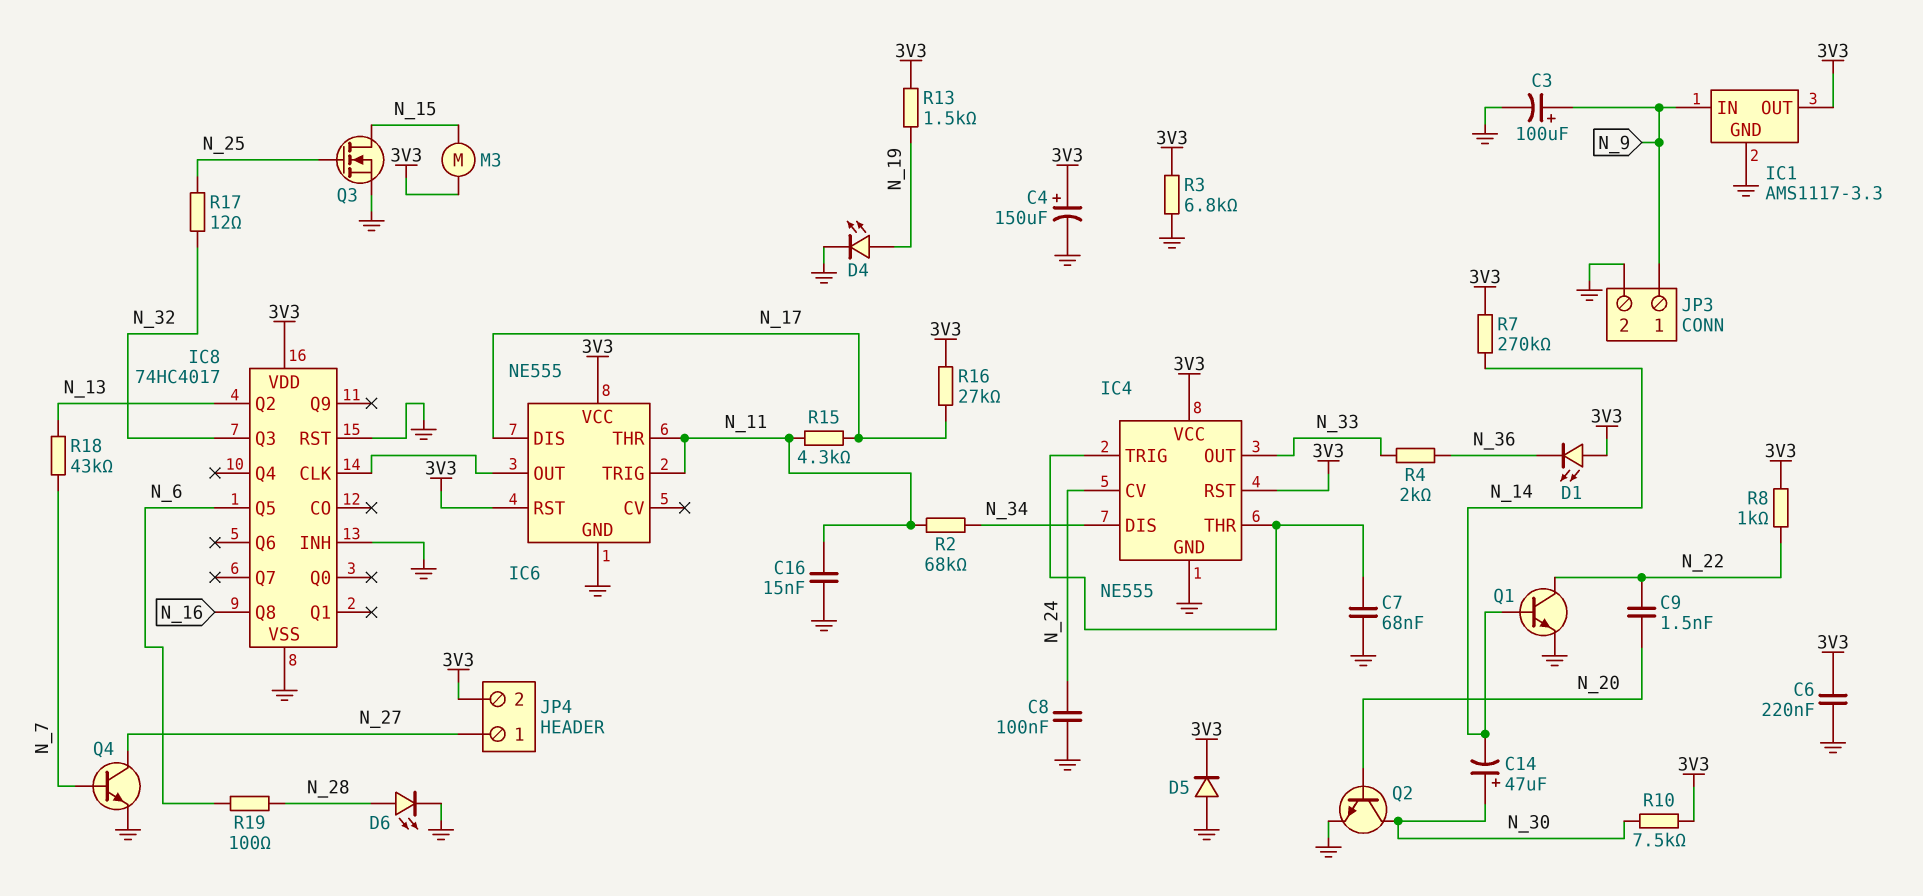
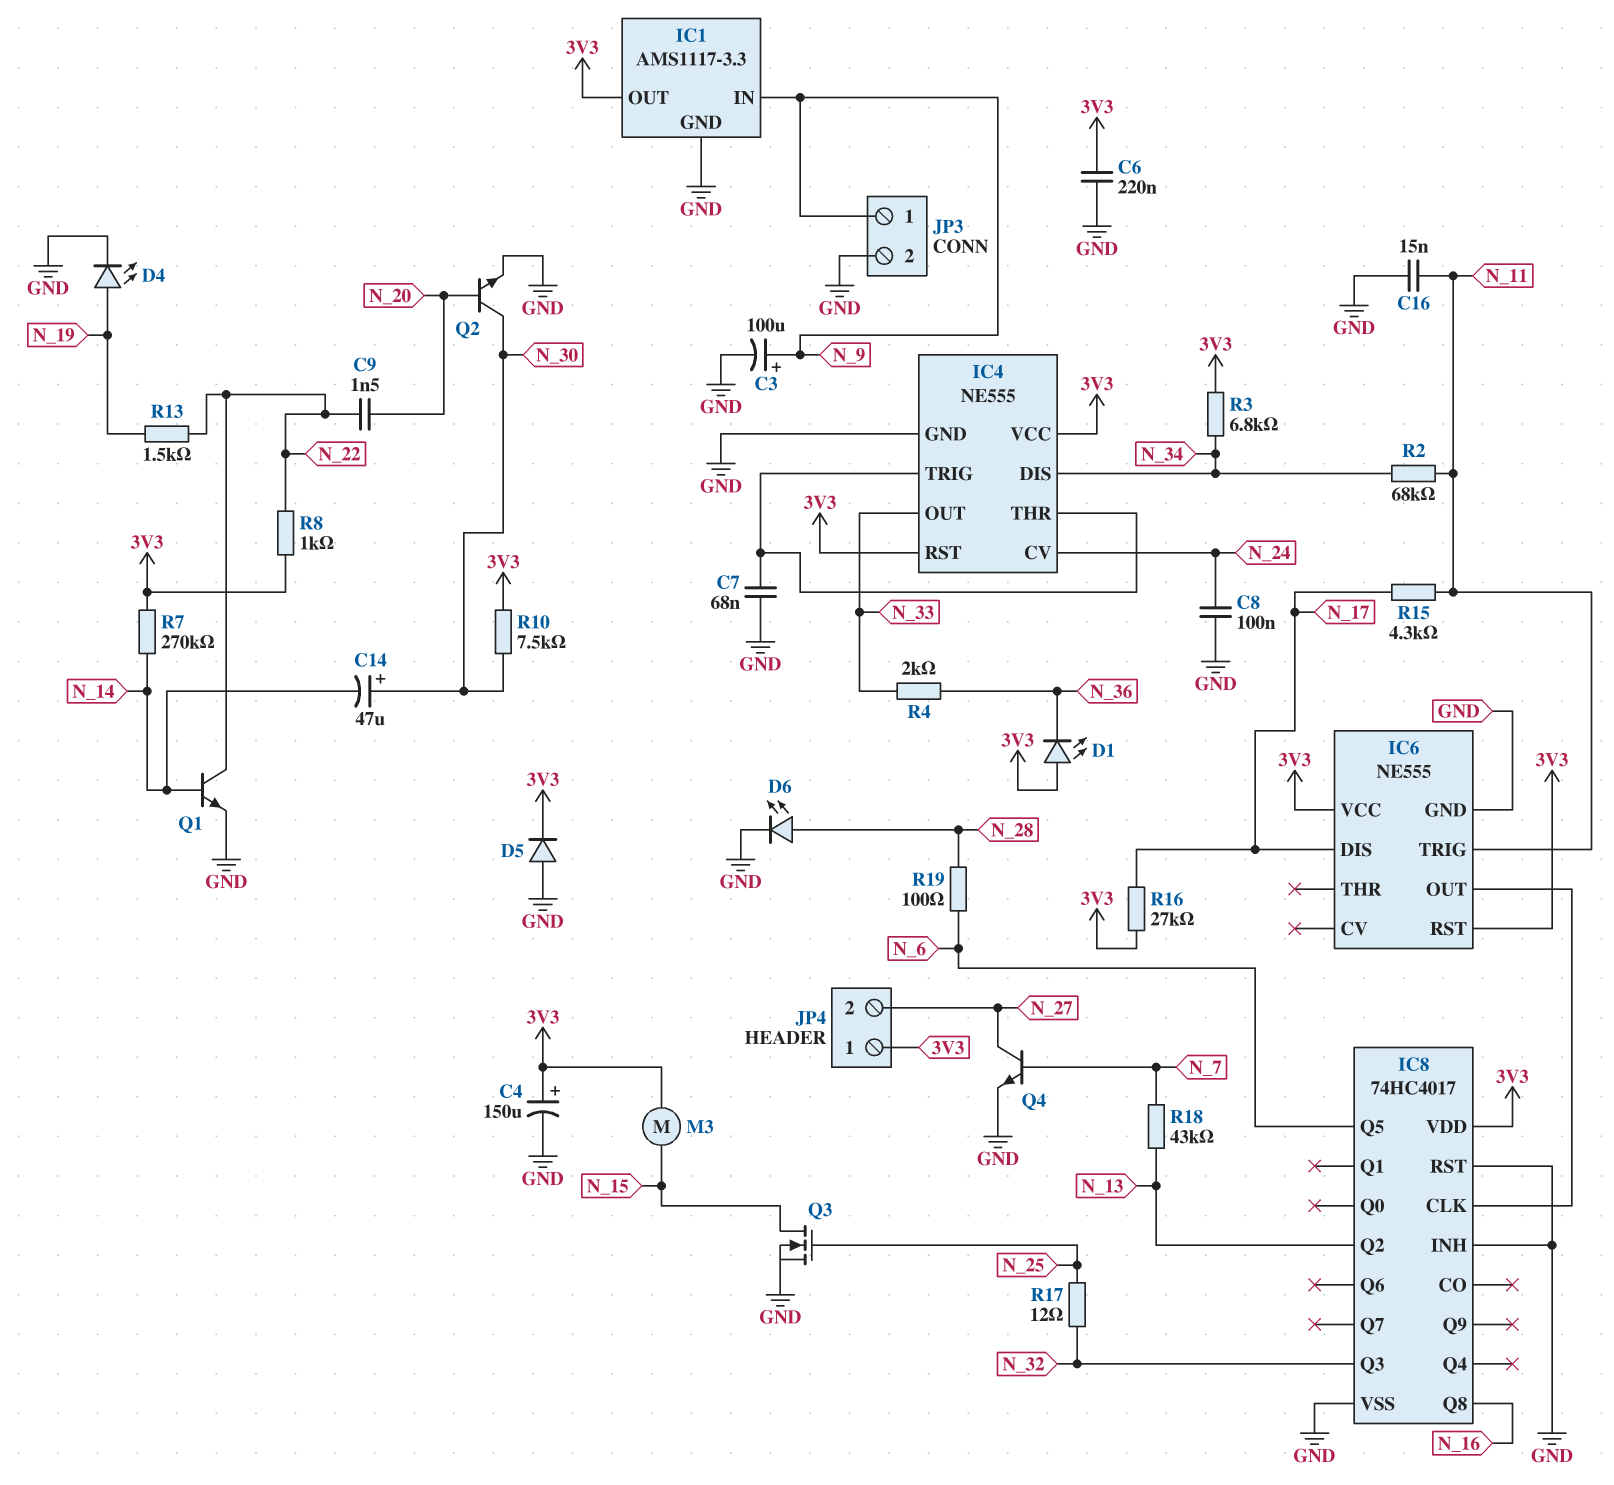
IC6 pin THR: N_11 -> none
JP4 pin 1: N_27 -> 3V3
JP4 pin 2: 3V3 -> N_27
R3: 6.8k (3V3, GND) -> 6.8k (3V3, N_34)
R13: 1.5k (3V3, N_19) -> 1.5k (N_19, N_22)

